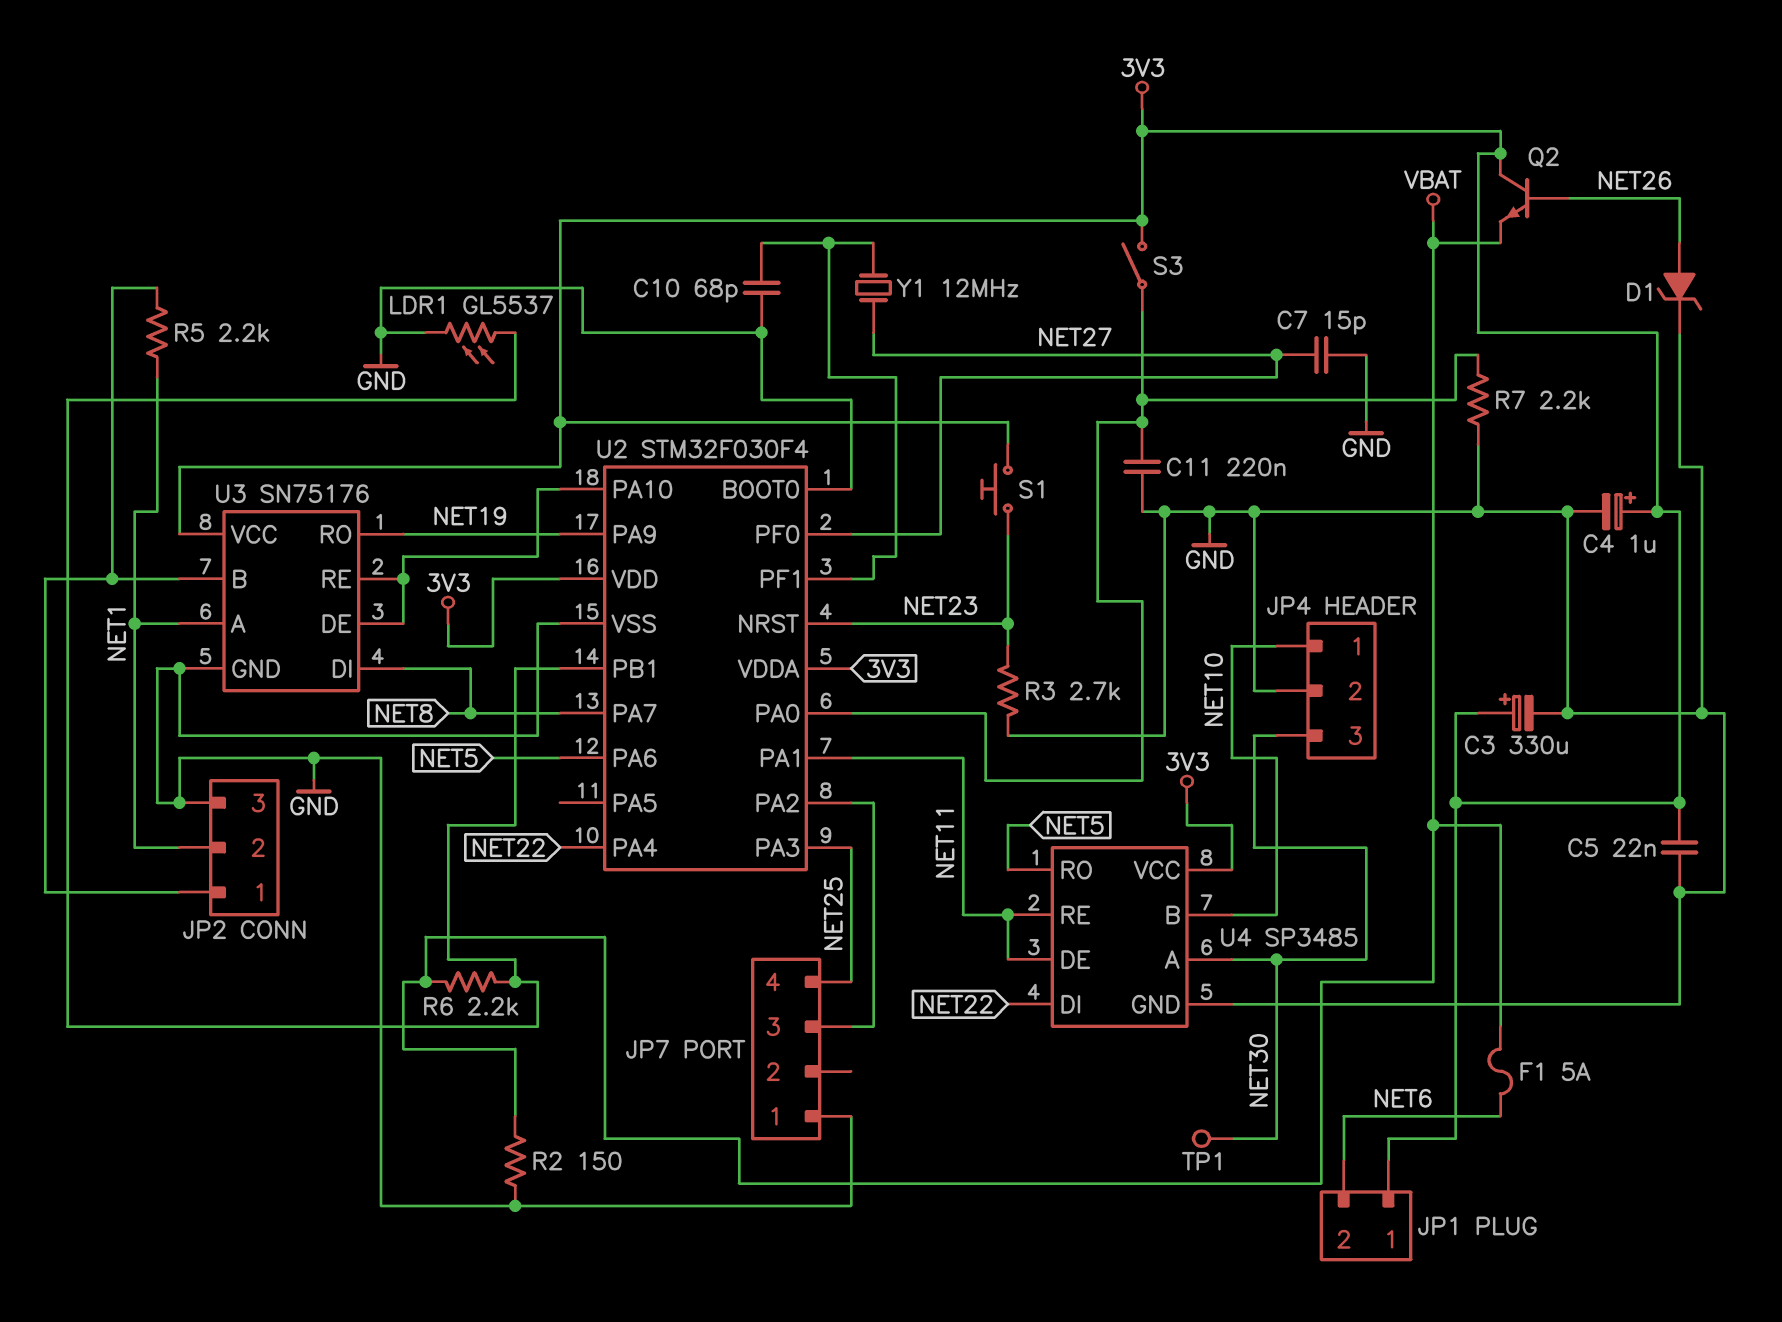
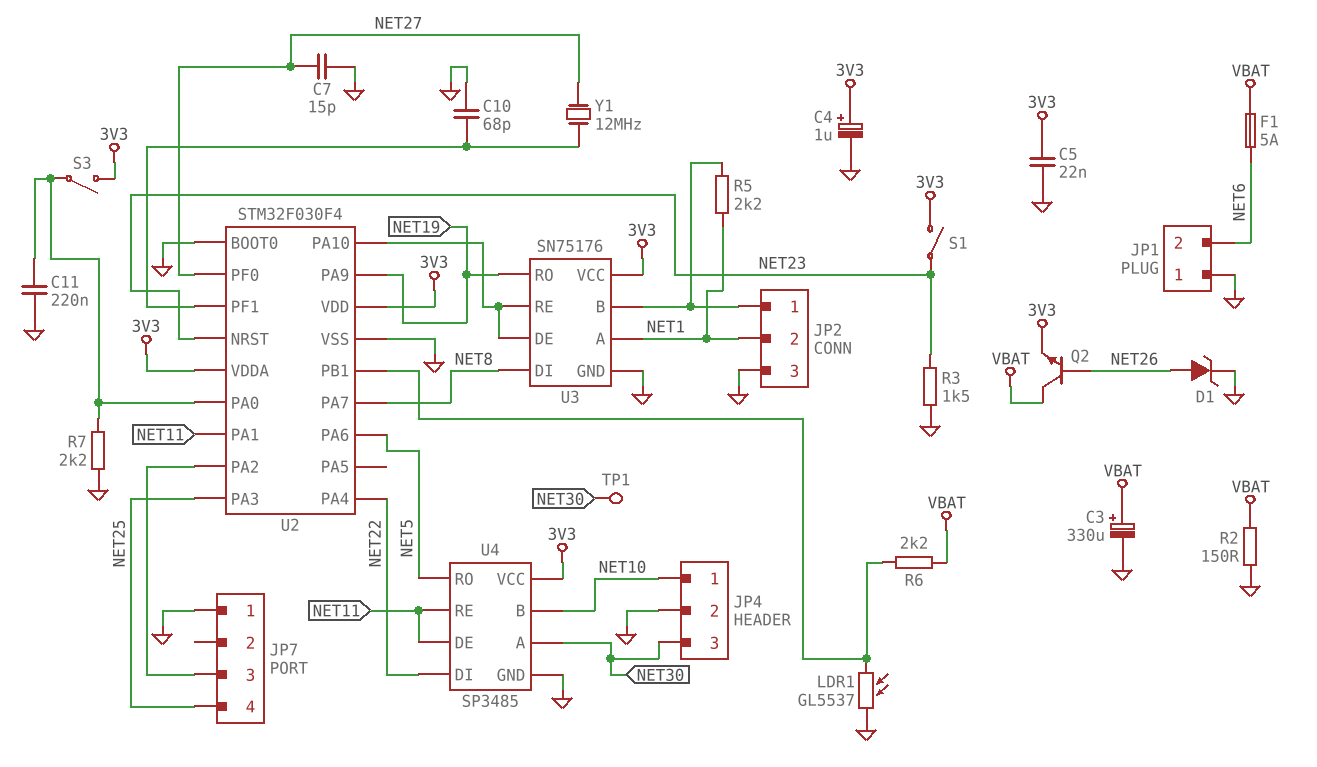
C3: 330uF (plus 3V3, minus GND) -> 330uF (plus VBAT, minus GND)
JP1 pin 1: 3V3 -> GND
Q2: NPN (B NET26, C 3V3, E VBAT) -> NPN (B NET26, C VBAT, E 3V3)
R3: 2.7k (GND, NET23) -> 1.5k (GND, NET23)
S1: button (3V3, NET23) -> switch (3V3, NET23)

